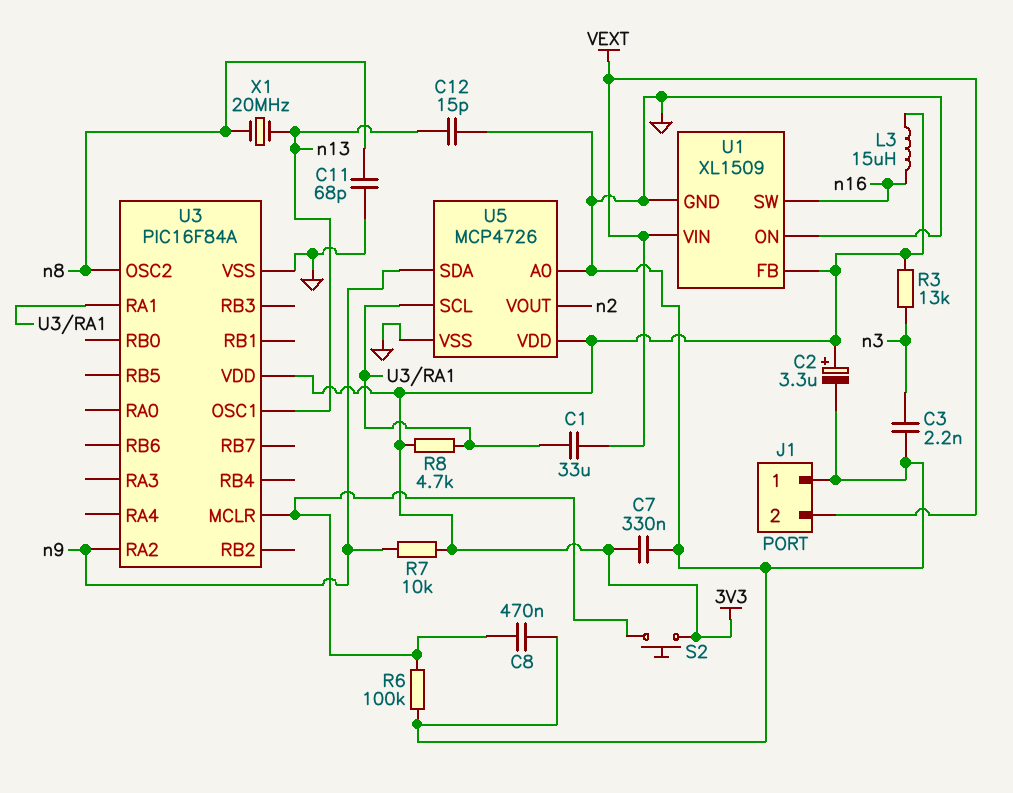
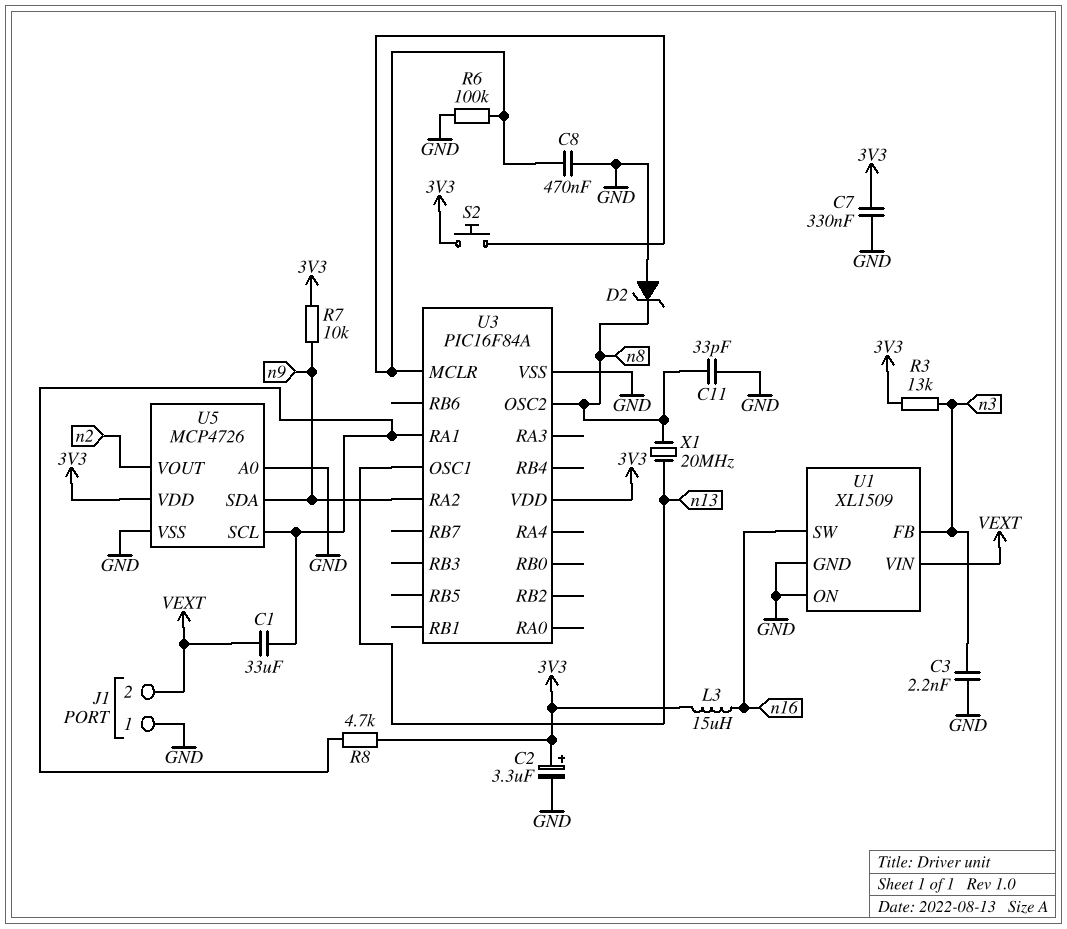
C11: 68pF (GND, n8) -> 33pF (GND, n8)
C12: 15pF (GND, n13) -> none
D2: none -> zener (A GND, K n8)
U1 pin FB: 3V3 -> n3

